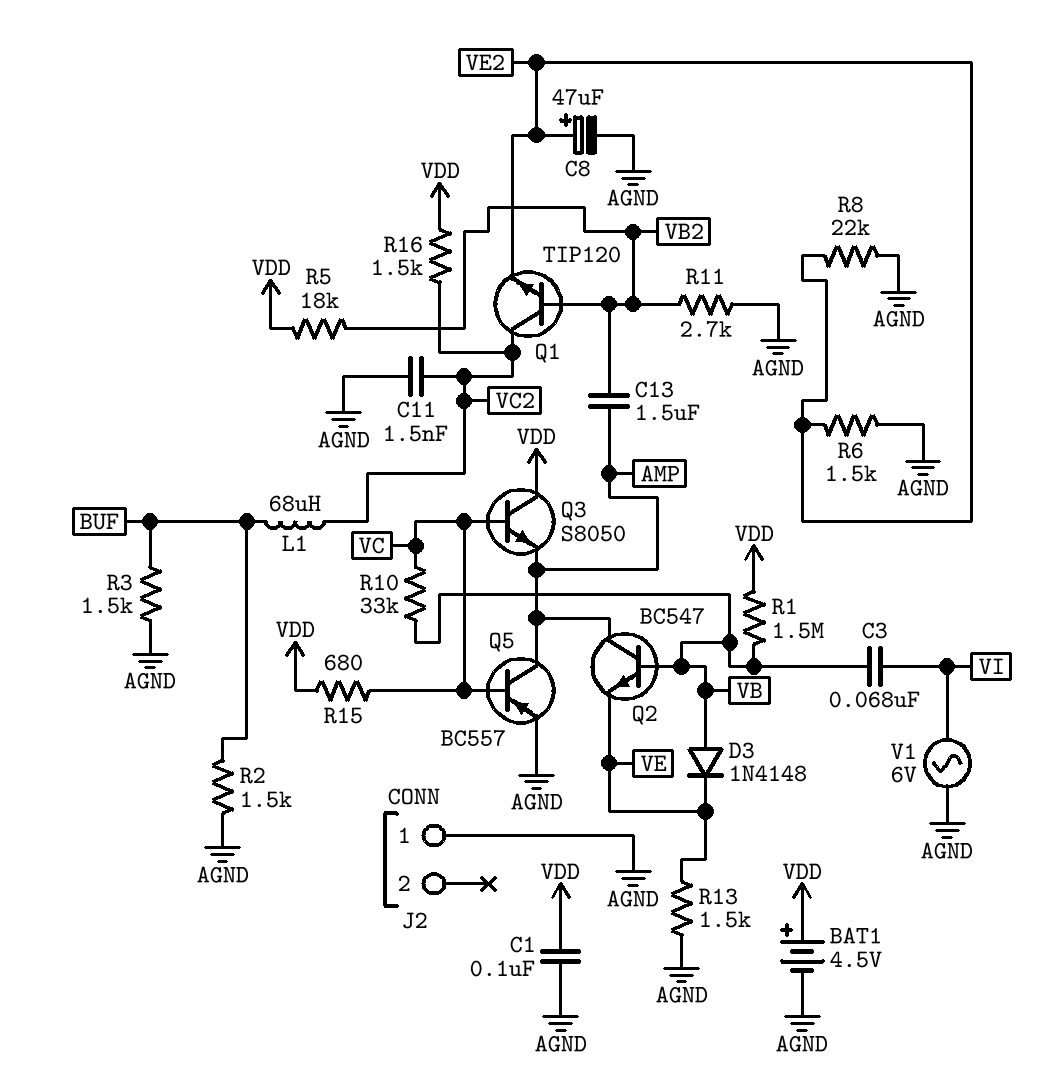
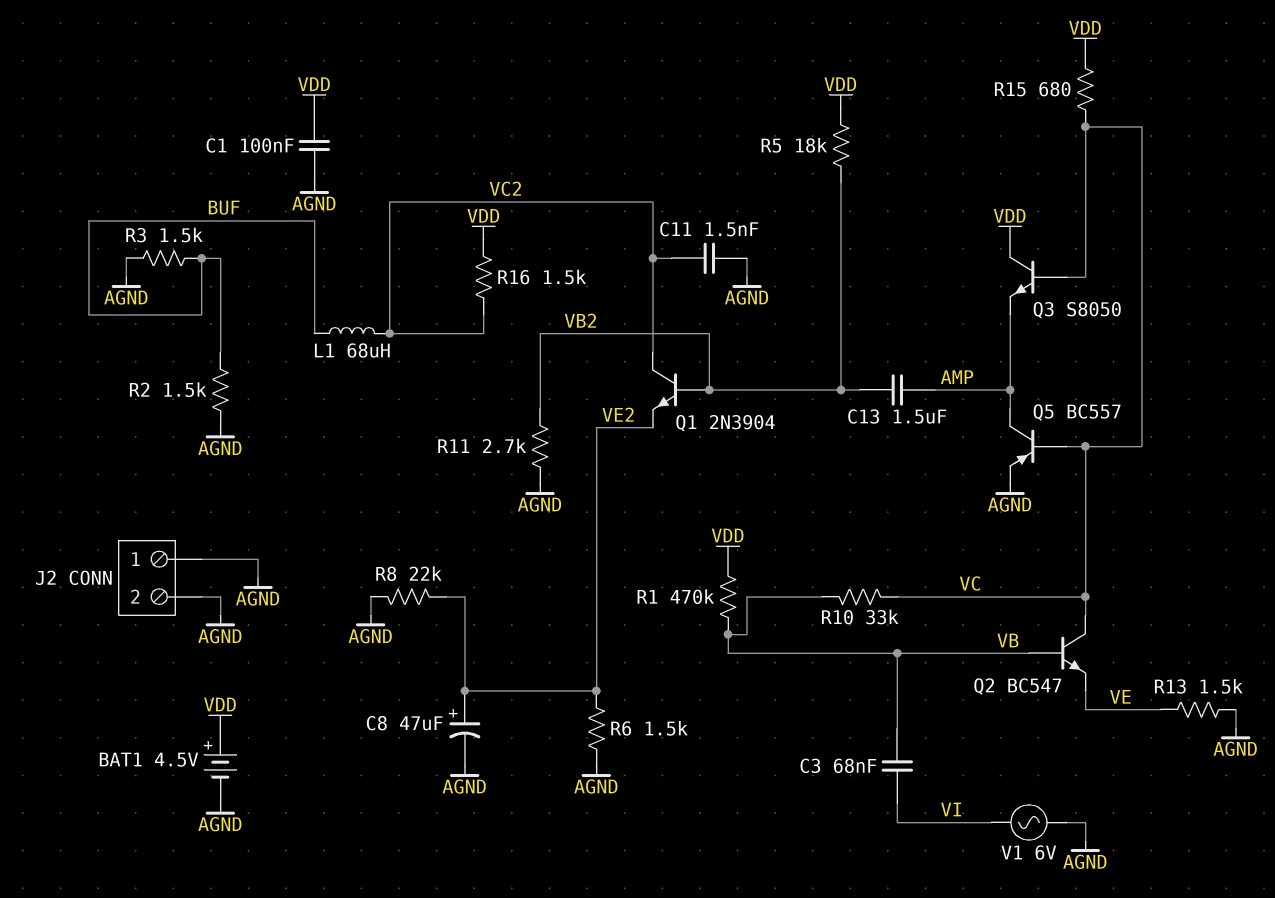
D3: diode 1N4148 (A VB, K VE) -> none
J2 pin 2: none -> AGND
Q1: NPN TIP120 (B VB2, C VC2, E VE2) -> NPN 2N3904 (B VB2, C VC2, E VE2)
Q2: NPN BC547 (B VB, C AMP, E VE) -> NPN BC547 (B VB, C VC, E VE)
R1: 1.5M (VB, VDD) -> 470k (VB, VDD)

